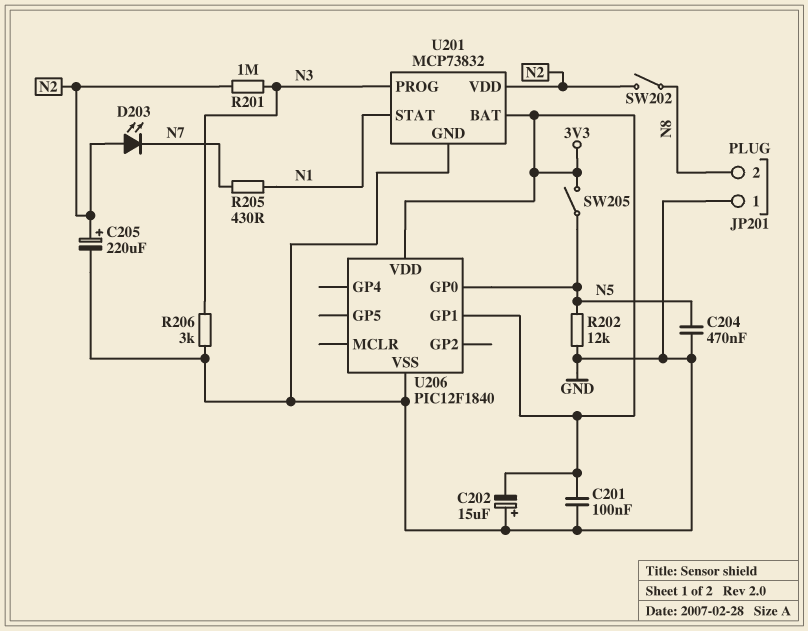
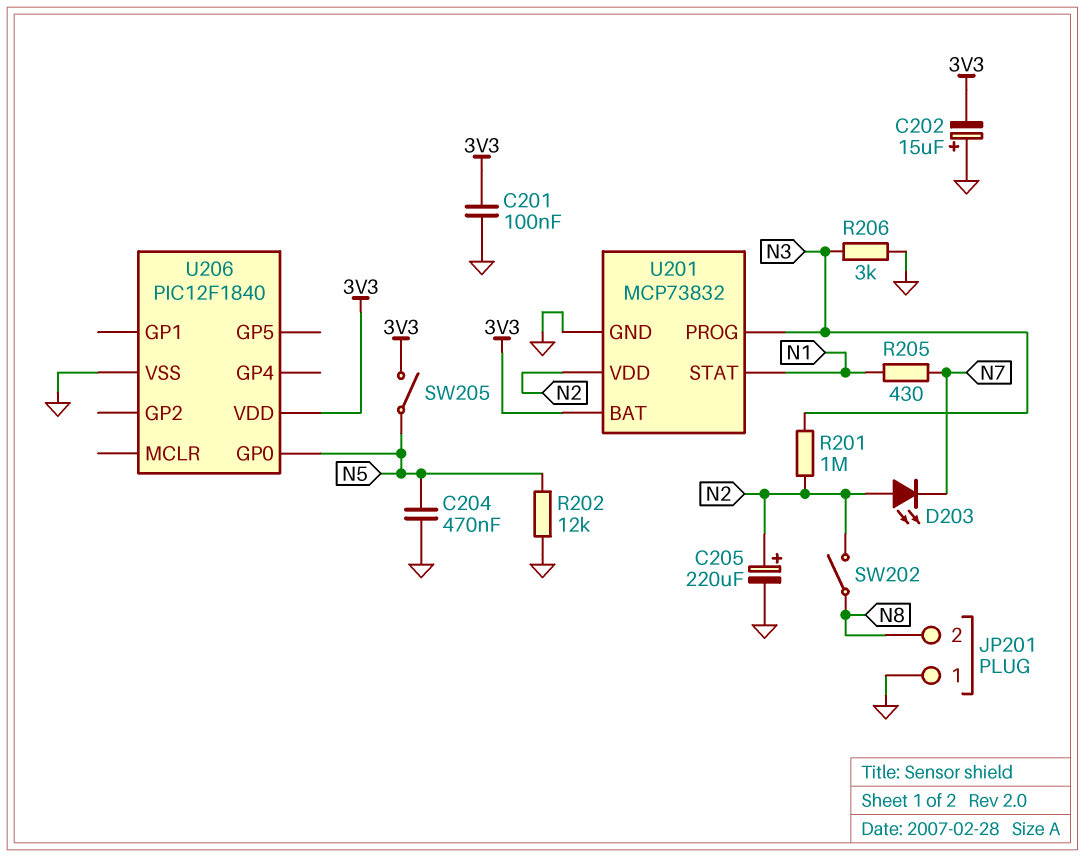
U206 pin GP1: 3V3 -> none

